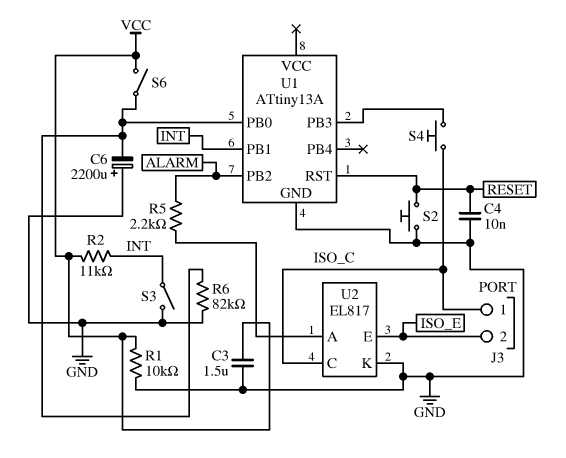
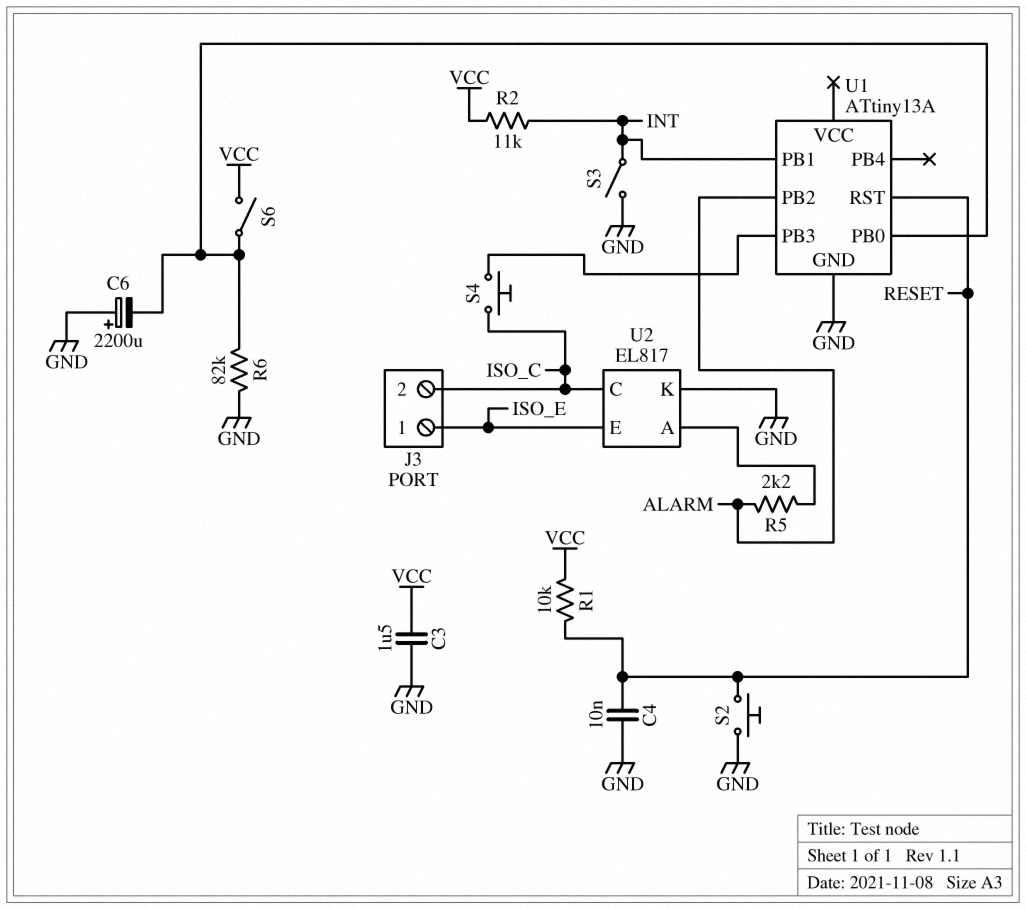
J3 pin 1: ISO_C -> ISO_E
J3 pin 2: ISO_E -> ISO_C
R1: 10k (GND, VCC) -> 10k (RESET, VCC)

